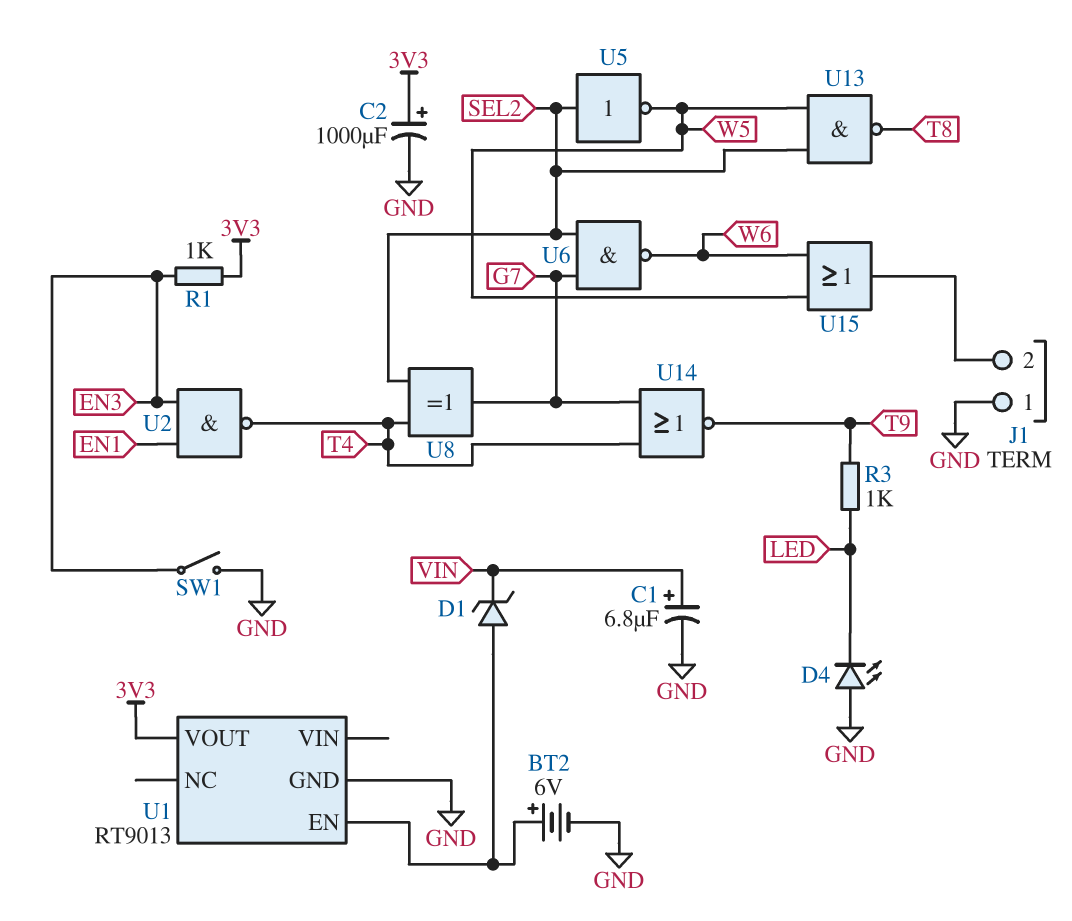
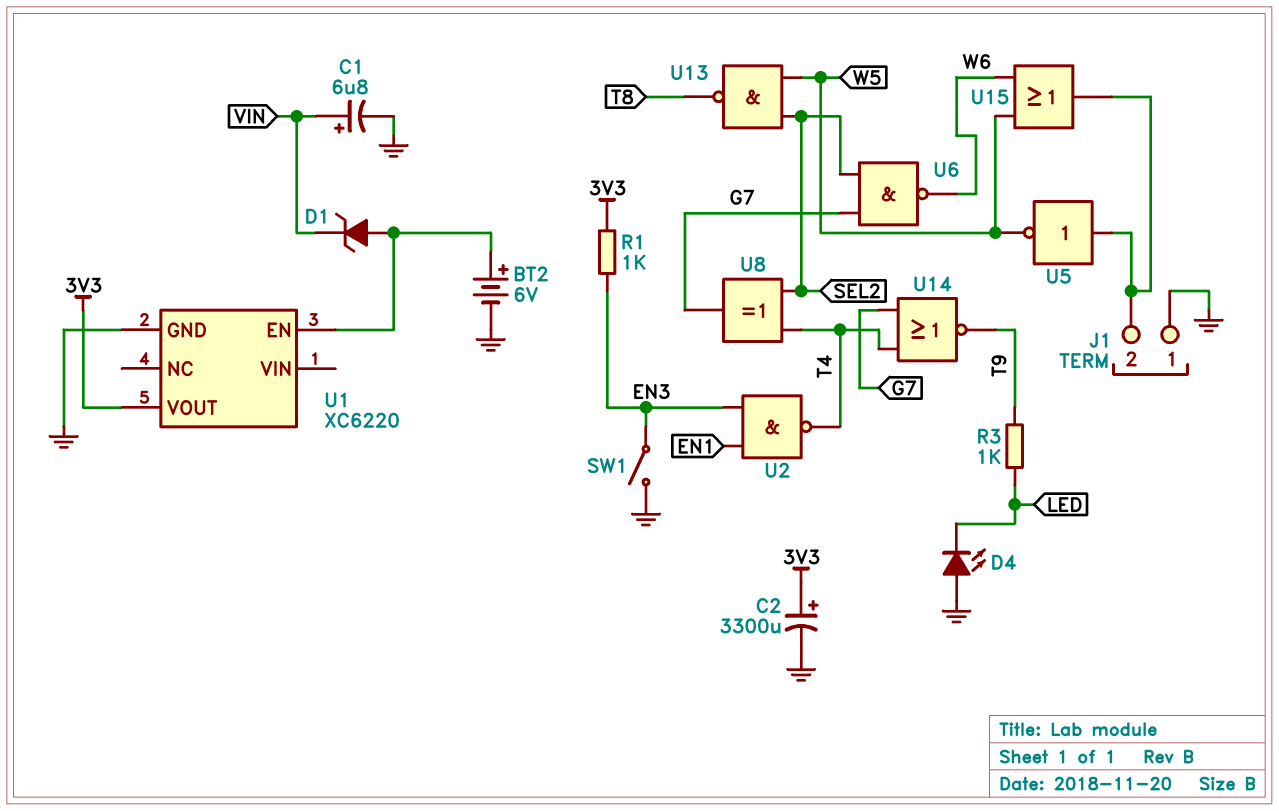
C2: 1000uF (plus 3V3, minus GND) -> 3300uF (plus 3V3, minus GND)
U1: RT9013 -> XC6220
U5: NOT (in SEL2, out W5) -> NOT (in J1/2, out W5)

